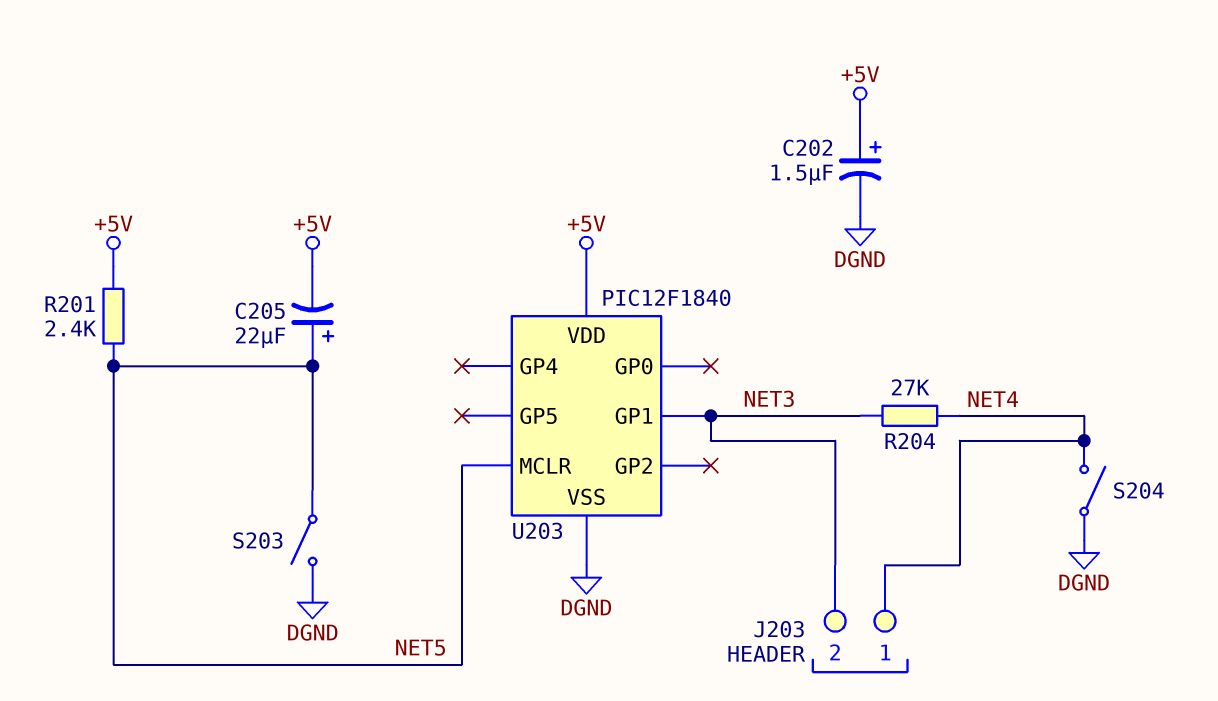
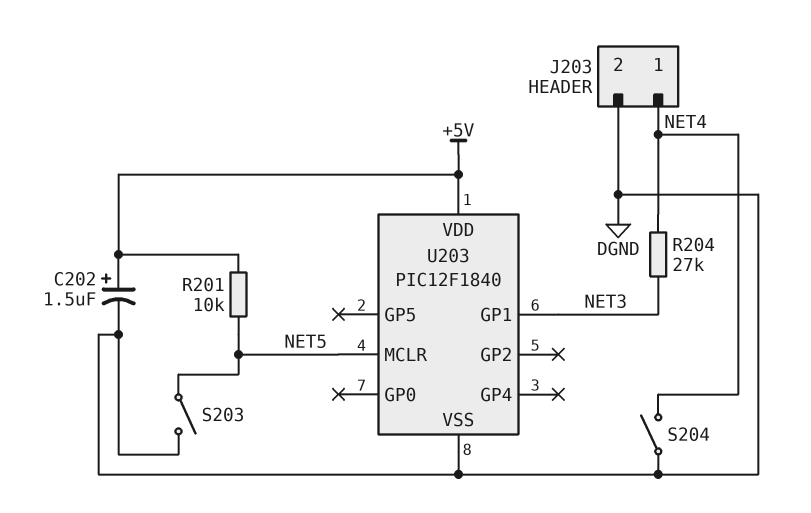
C205: 22uF (plus NET5, minus +5V) -> none
J203 pin 2: NET3 -> DGND
R201: 2.4k (+5V, NET5) -> 10k (+5V, NET5)

